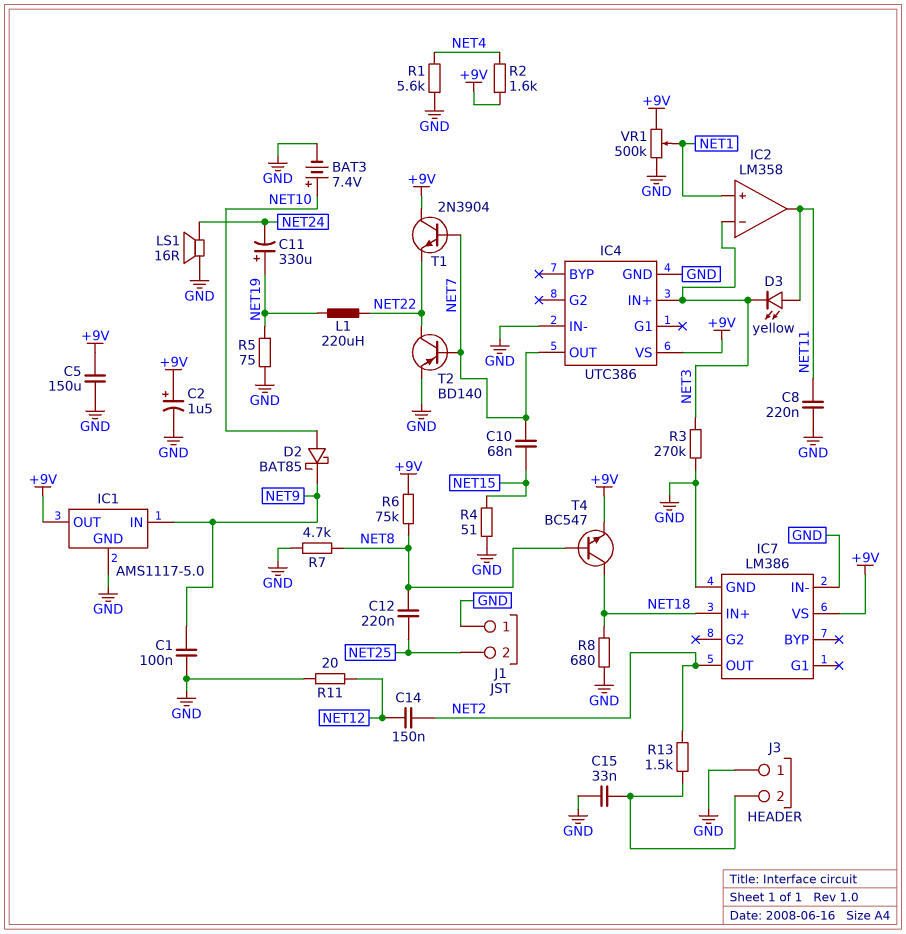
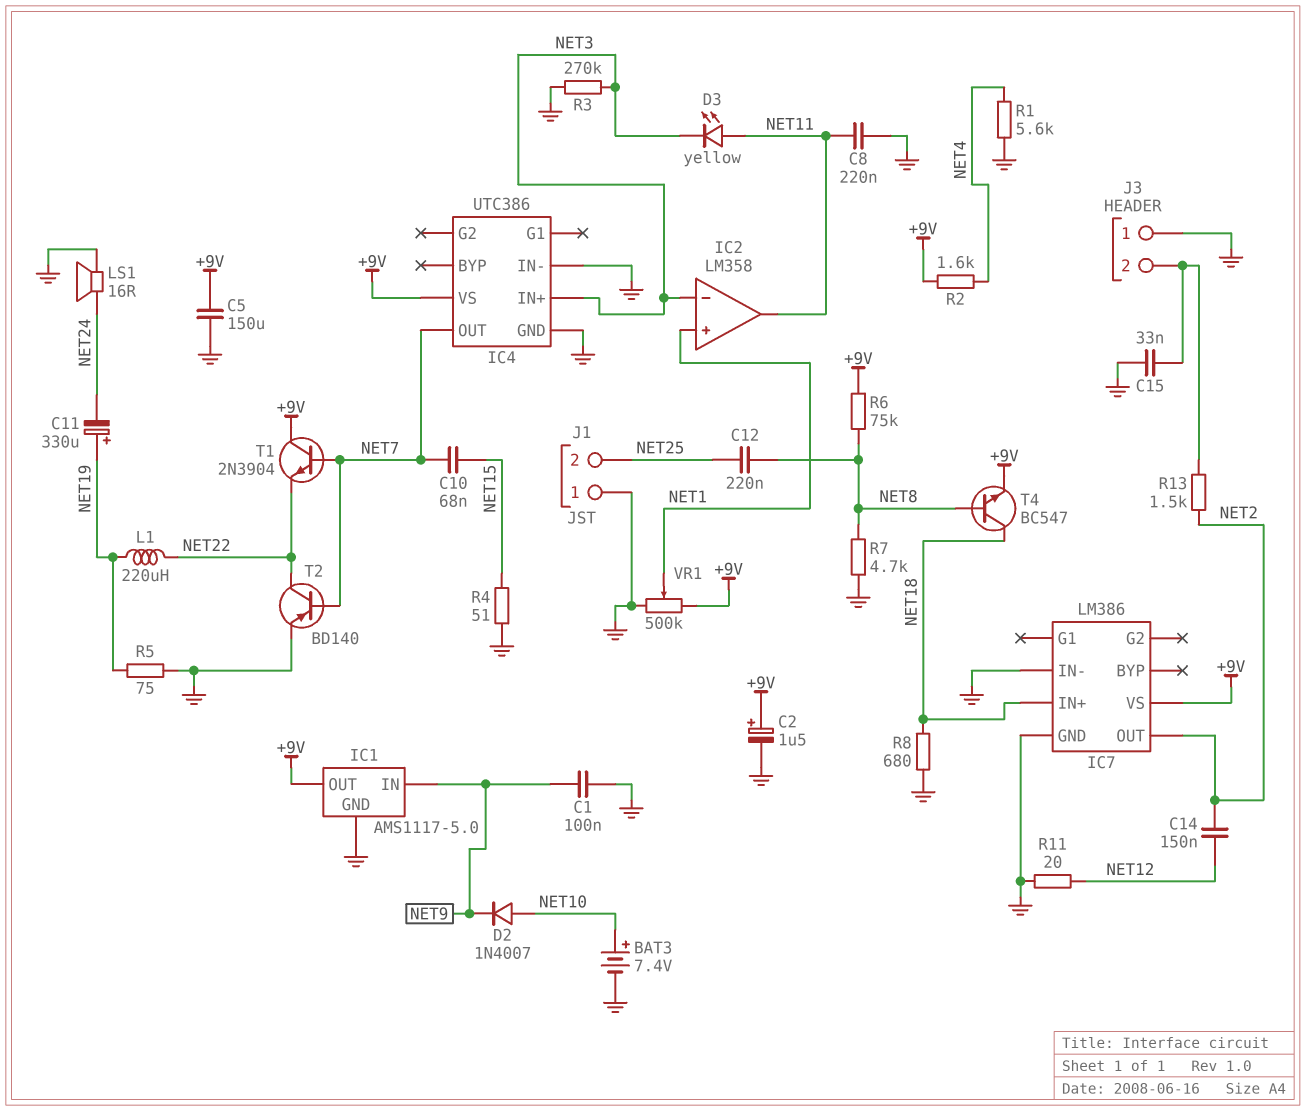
D2: schottky BAT85 (A NET10, K NET9) -> diode 1N4007 (A NET10, K NET9)

